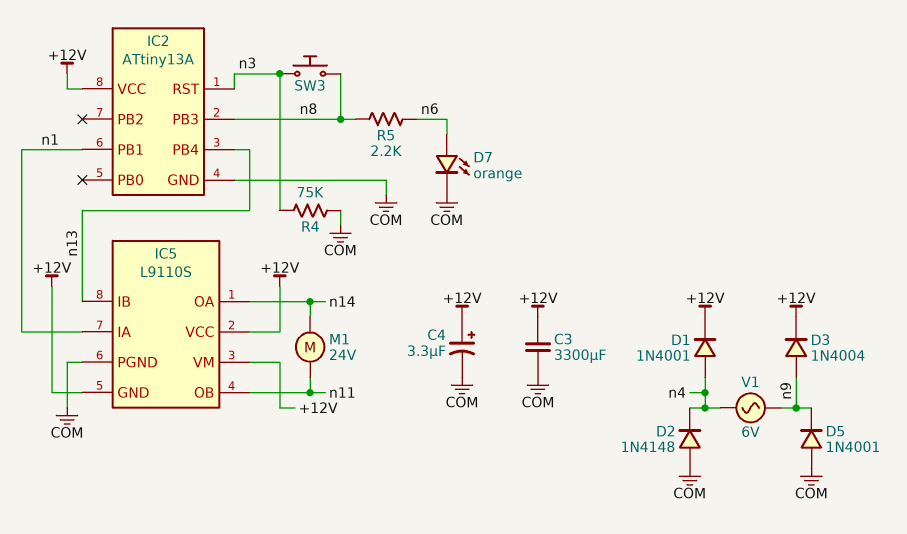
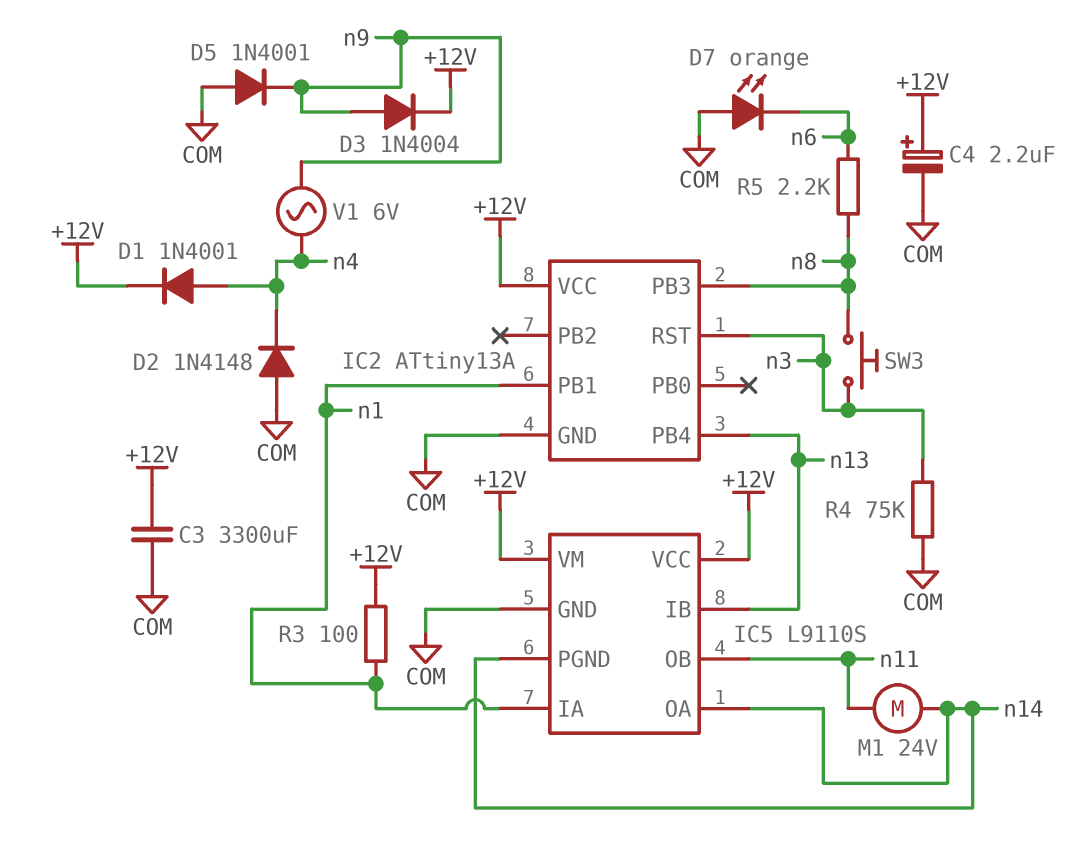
C4: 3.3uF (plus +12V, minus COM) -> 2.2uF (plus +12V, minus COM)
D7: LED orange (A n6, K COM) -> LED orange (A COM, K n6)
IC5 pin GND: +12V -> COM
IC5 pin PGND: COM -> n14
R3: none -> 100 (+12V, n1)

